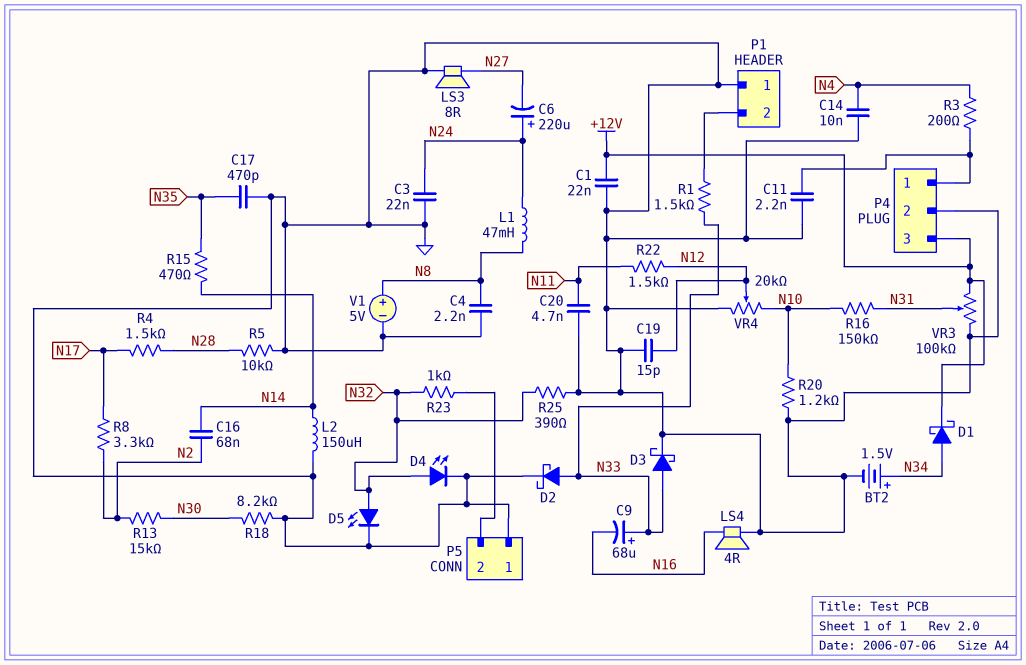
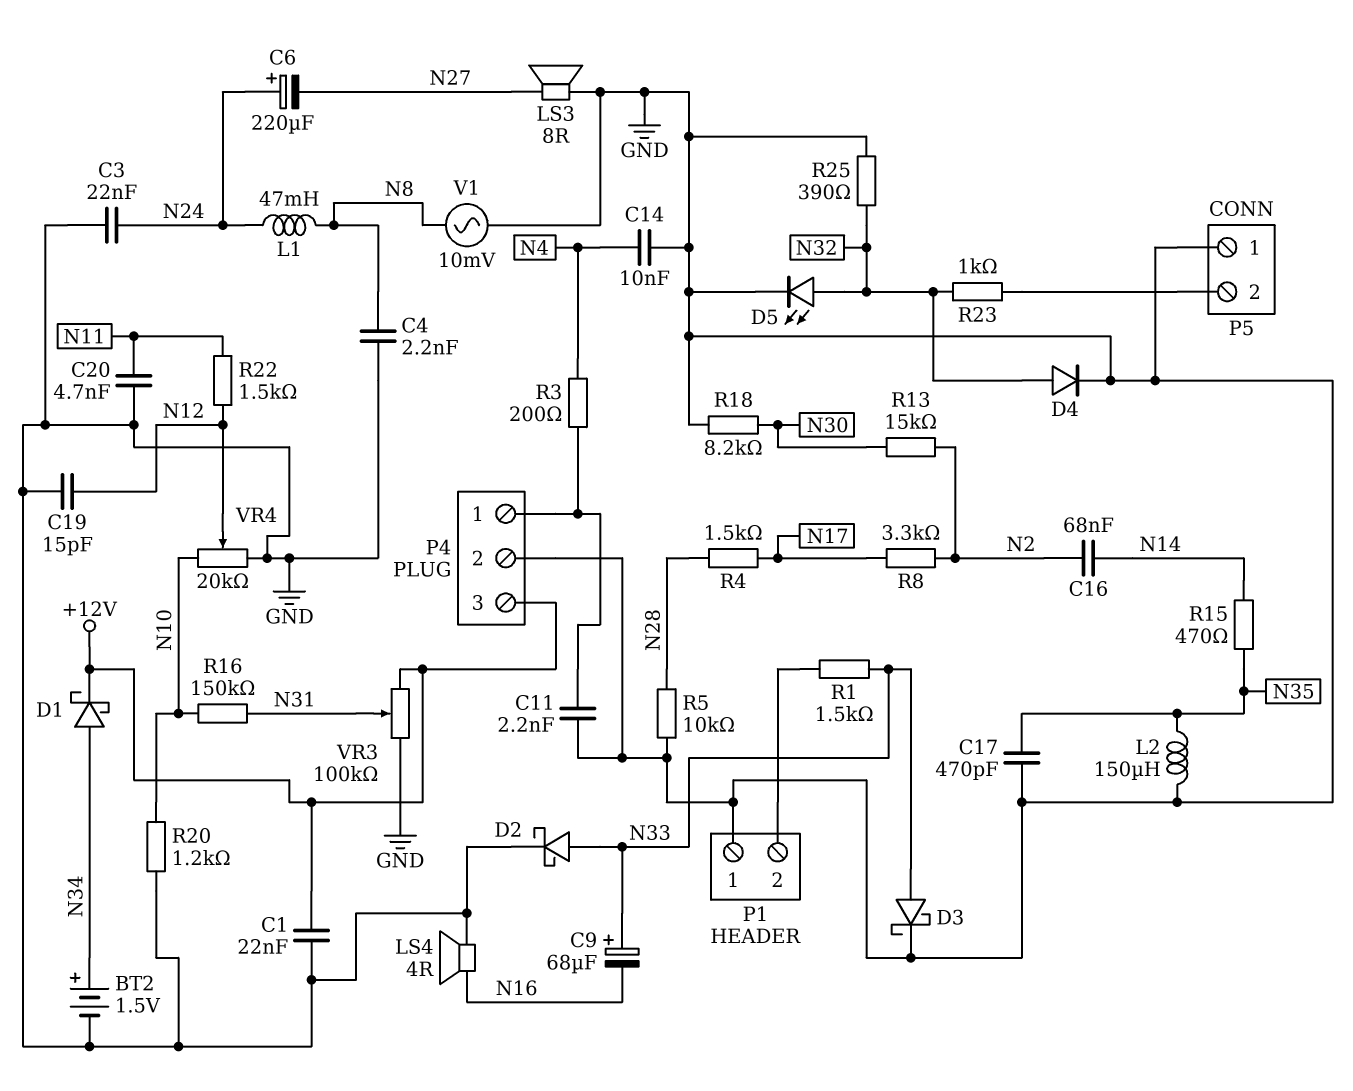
D4: LED (A N32, K GND) -> diode (A N32, K GND)
L2: 150uH (GND, N14) -> 150uH (GND, N35)
V1: 5V (plus N8, minus GND) -> AC 10mV (GND, N8)

